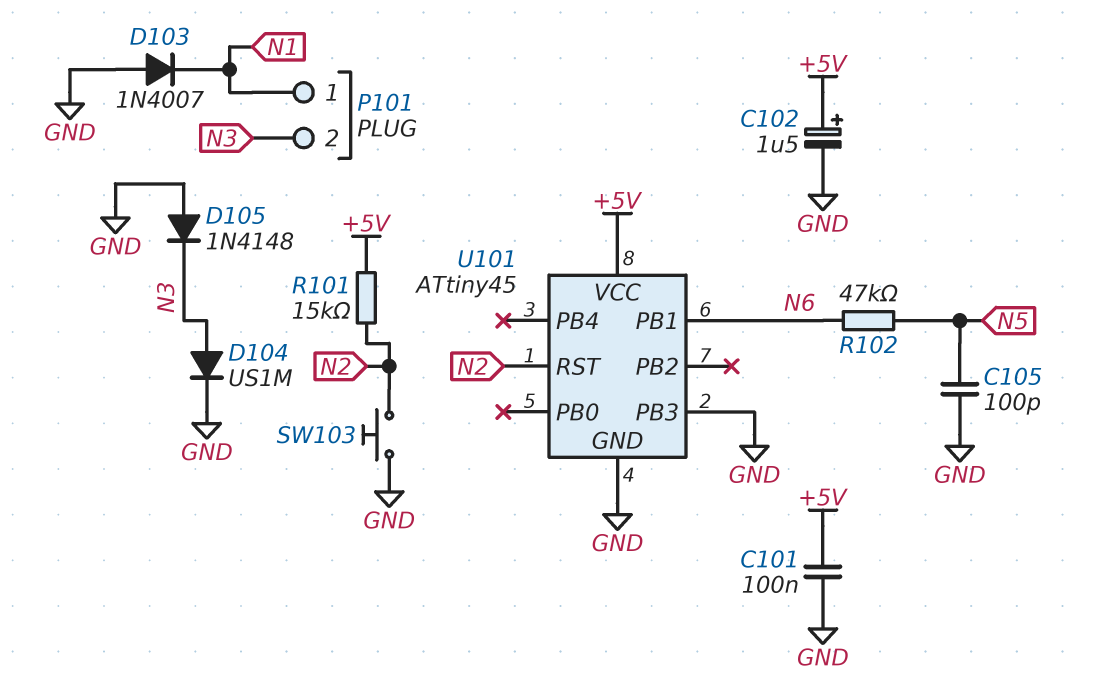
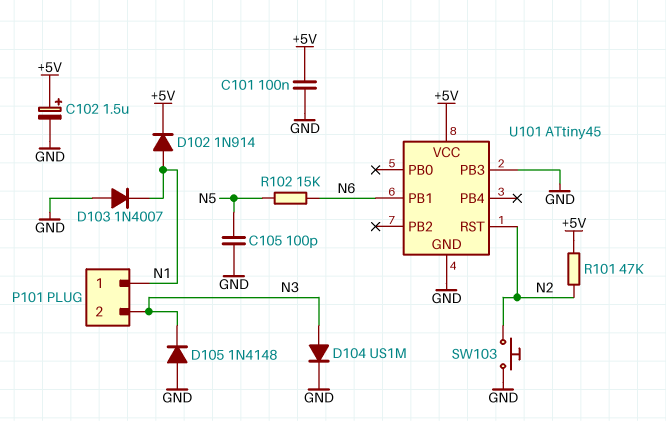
D102: none -> diode 1N914 (A N1, K +5V)
R101: 15k (+5V, N2) -> 47k (+5V, N2)
R102: 47k (N5, N6) -> 15k (N5, N6)

